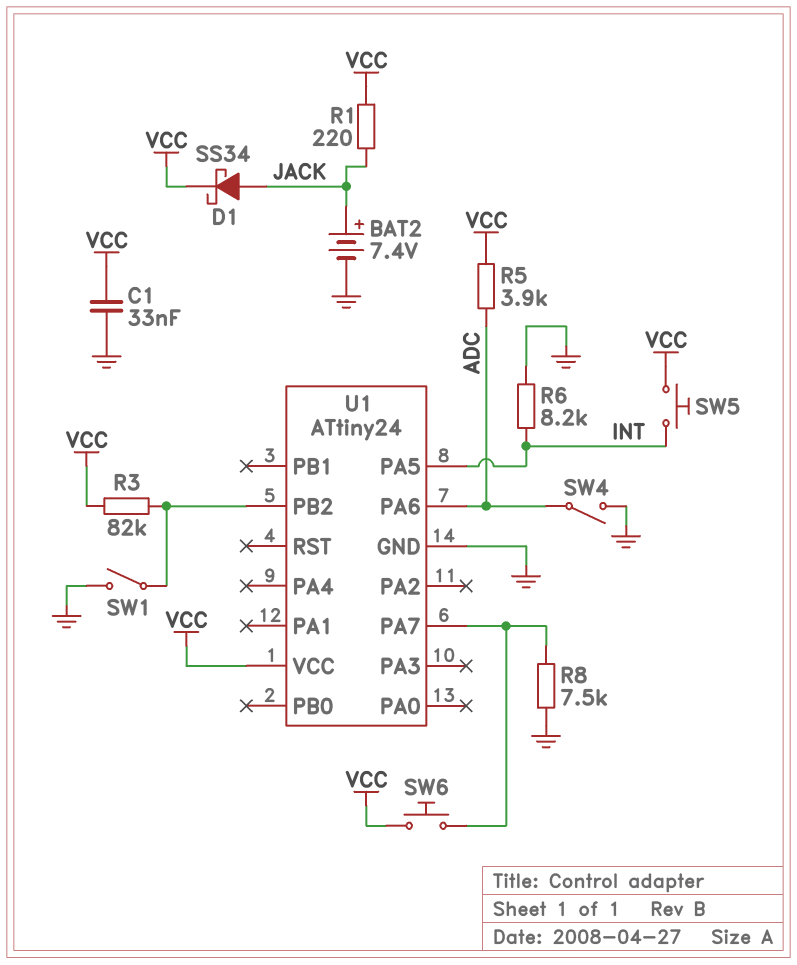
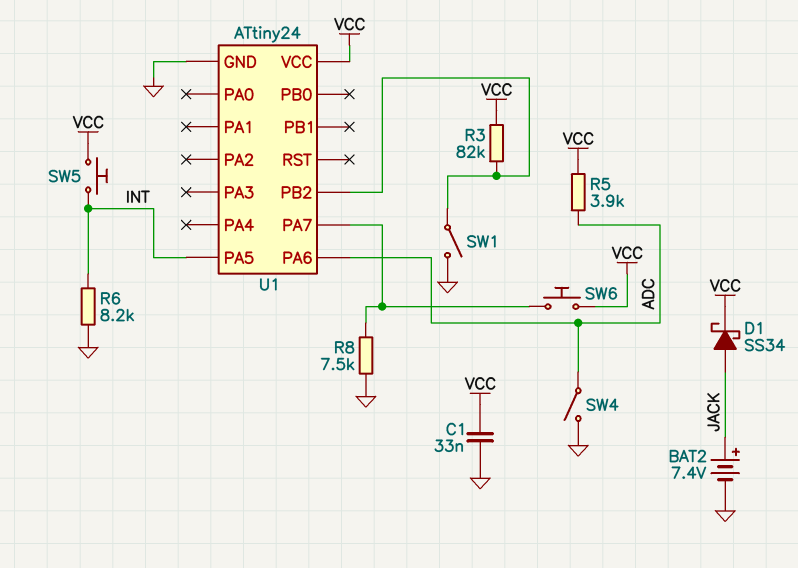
R1: 220 (JACK, VCC) -> none

